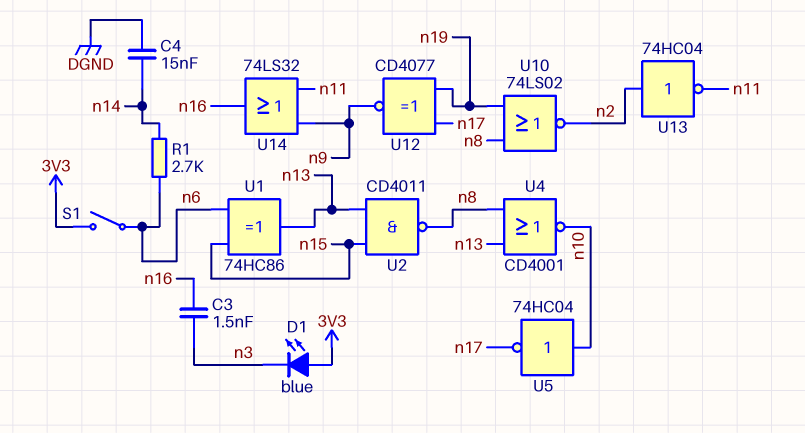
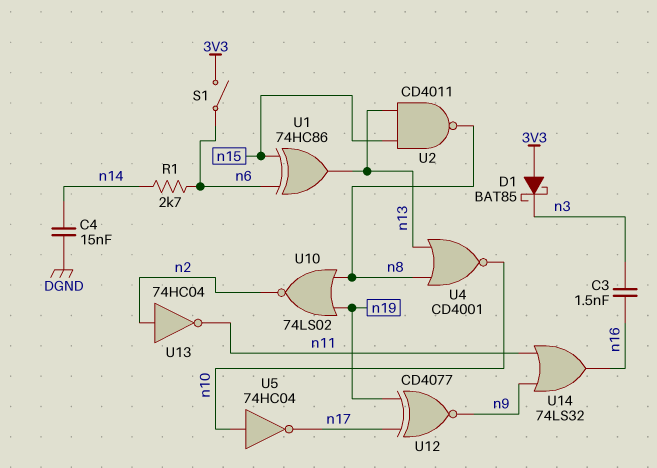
D1: LED blue (A 3V3, K n3) -> schottky BAT85 (A 3V3, K n3)

